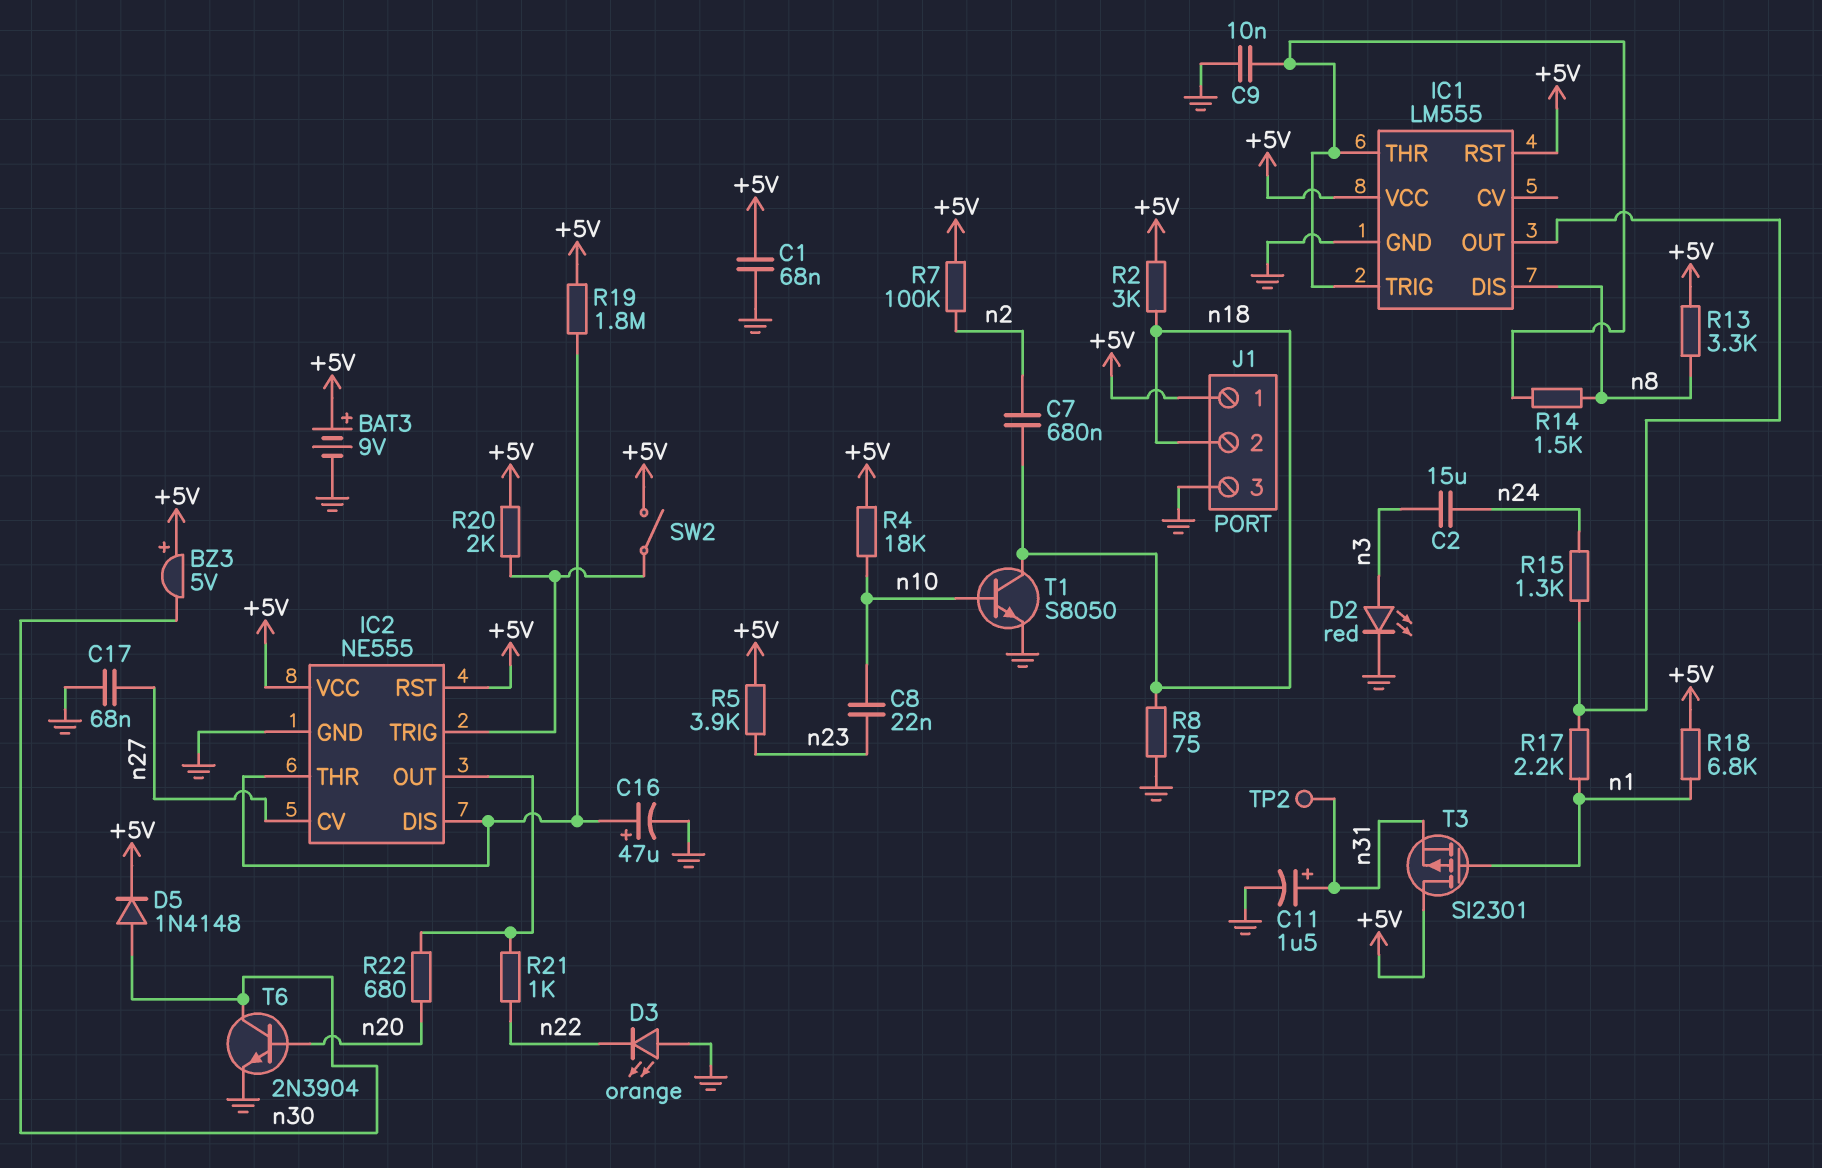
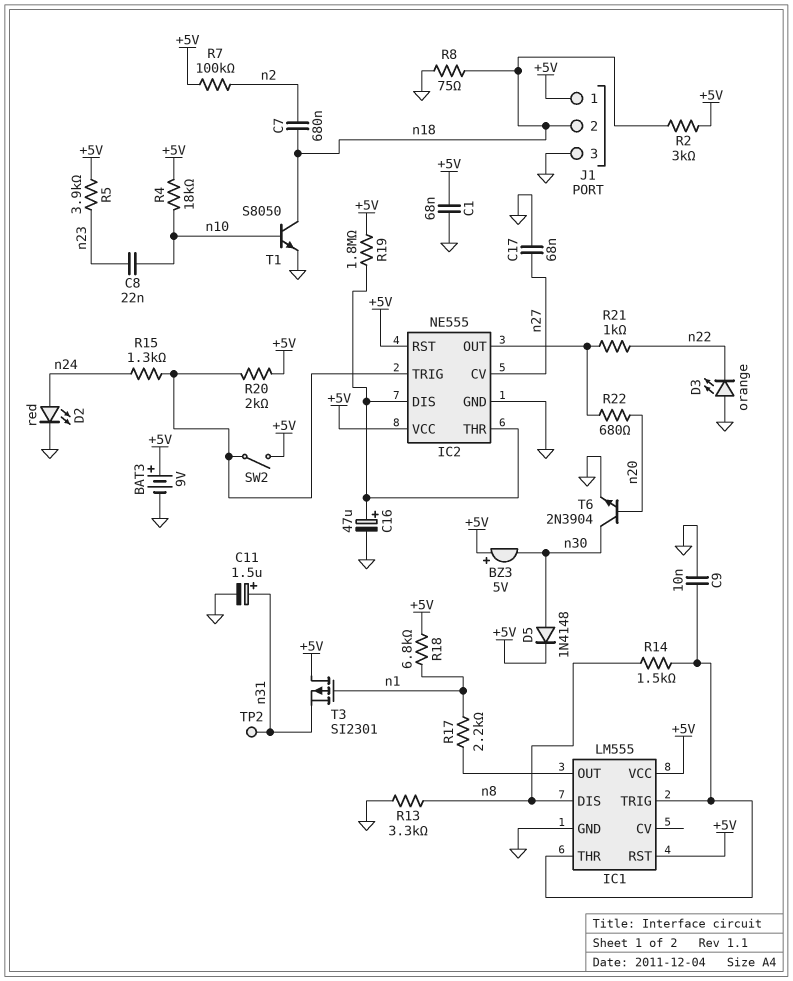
C2: 15uF (n3, n24) -> none
D2: LED red (A n3, K GND) -> LED red (A n24, K GND)
R13: 3.3k (+5V, n8) -> 3.3k (GND, n8)
R15: 1.3k (IC1/OUT, n24) -> 1.3k (IC2/TRIG, n24)

